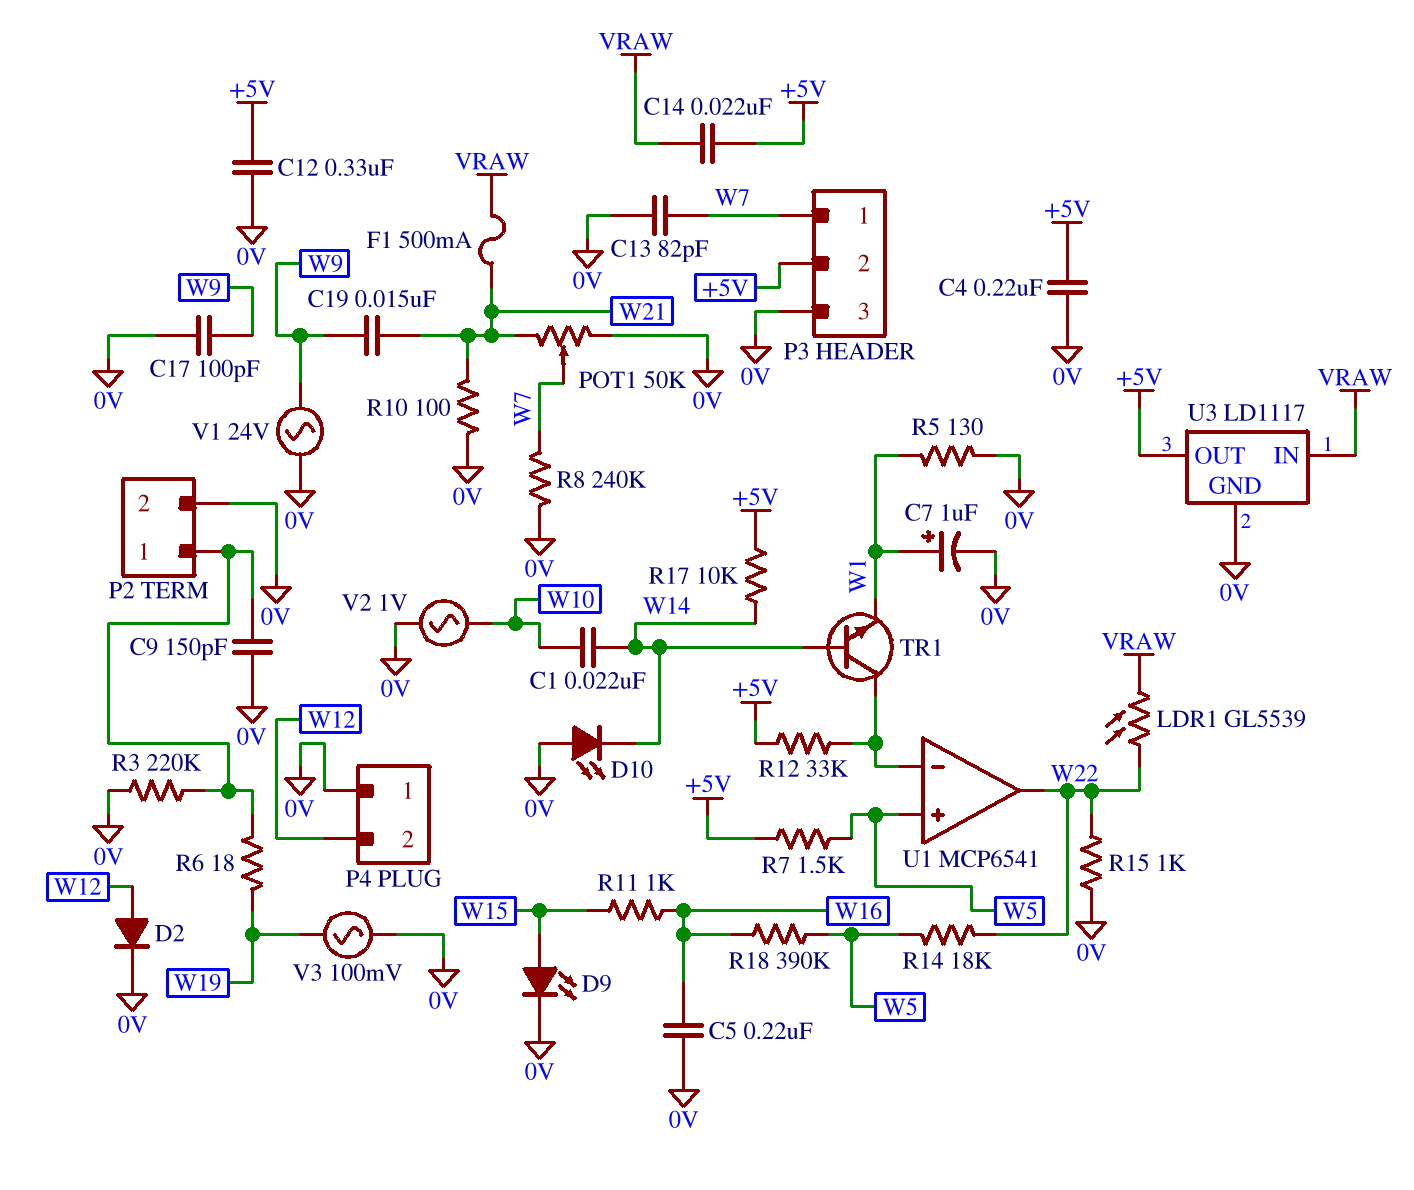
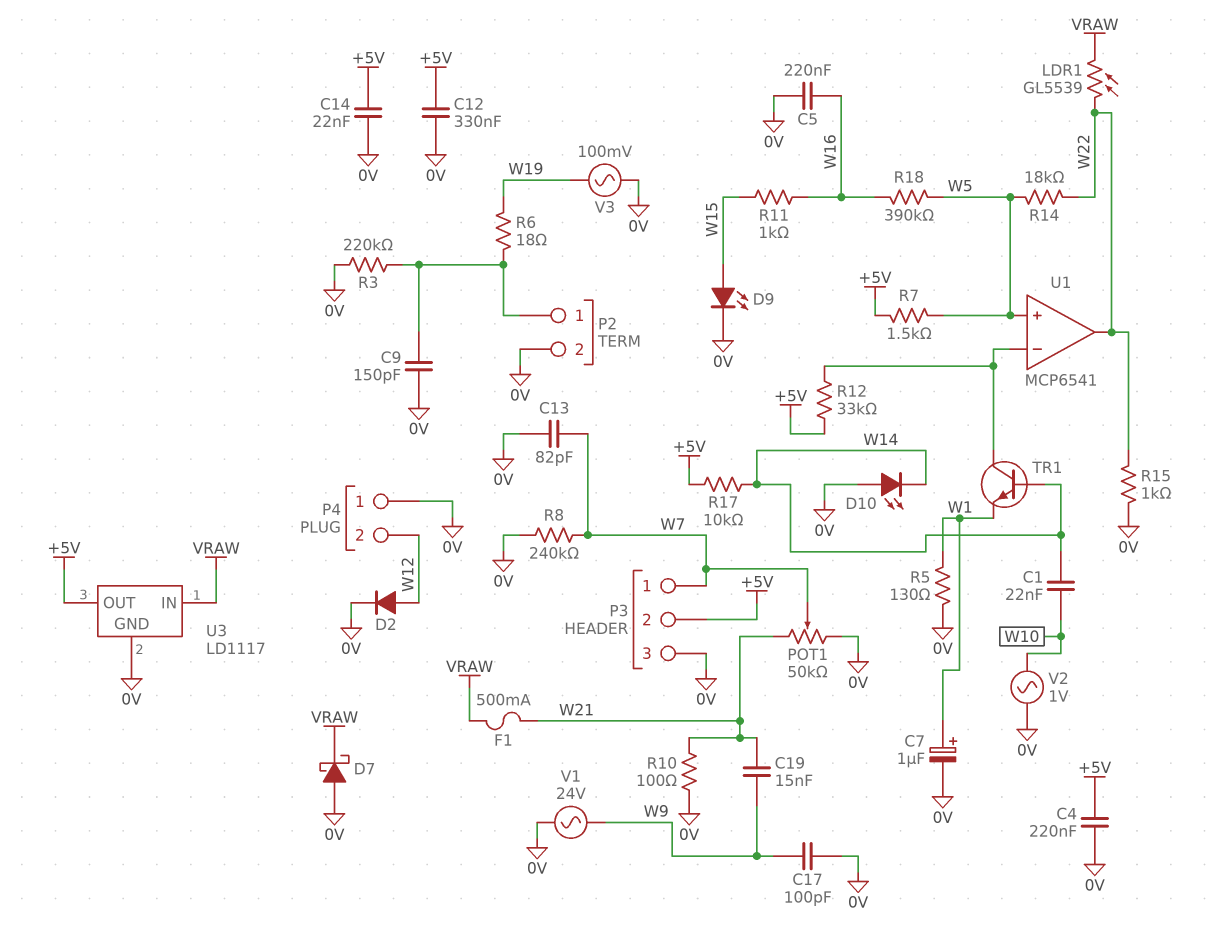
C14: 22nF (+5V, VRAW) -> 22nF (+5V, 0V)
D7: none -> schottky (A 0V, K VRAW)

